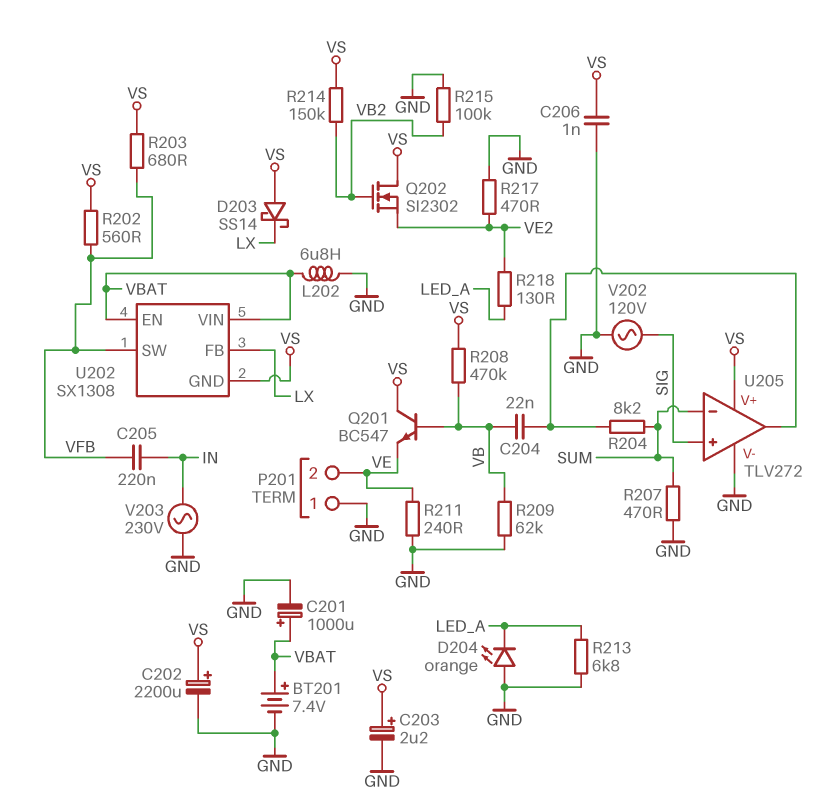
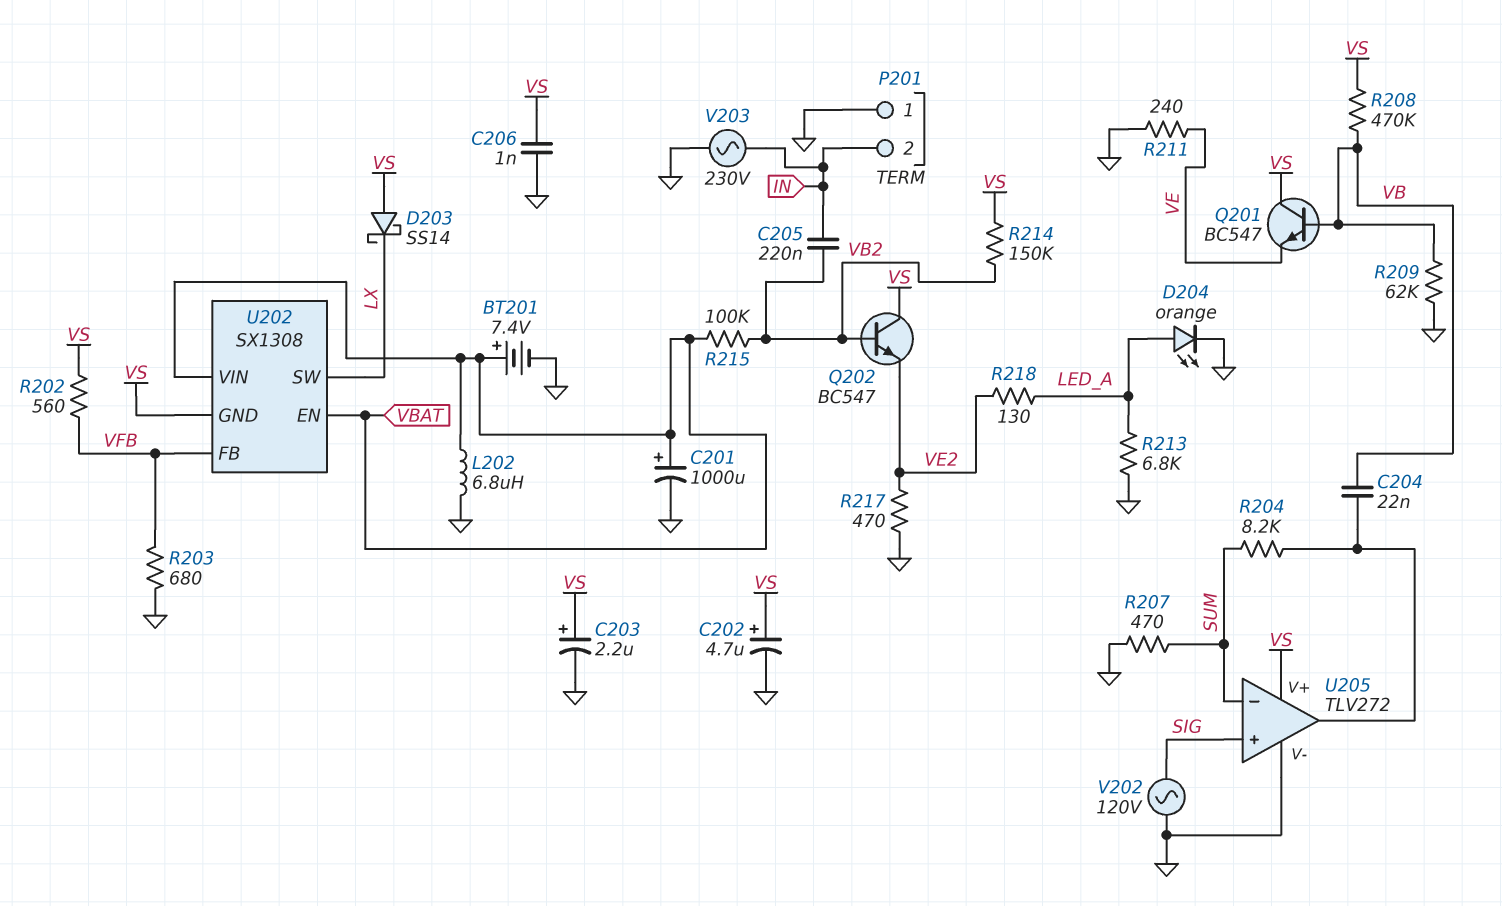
C202: 2200uF (plus VS, minus GND) -> 4.7uF (plus VS, minus GND)
C205: 220nF (IN, VFB) -> 220nF (IN, VB2)
D204: LED orange (A GND, K LED_A) -> LED orange (A LED_A, K GND)
P201 pin 2: VE -> IN
Q202: NMOS SI2302 (G VB2, D VS, S VE2) -> NPN BC547 (B VB2, C VS, E VE2)
R203: 680 (VFB, VS) -> 680 (GND, VFB)
R215: 100k (GND, VB2) -> 100k (VB2, VBAT)
U202 pin FB: LX -> VFB
U202 pin SW: VFB -> LX

